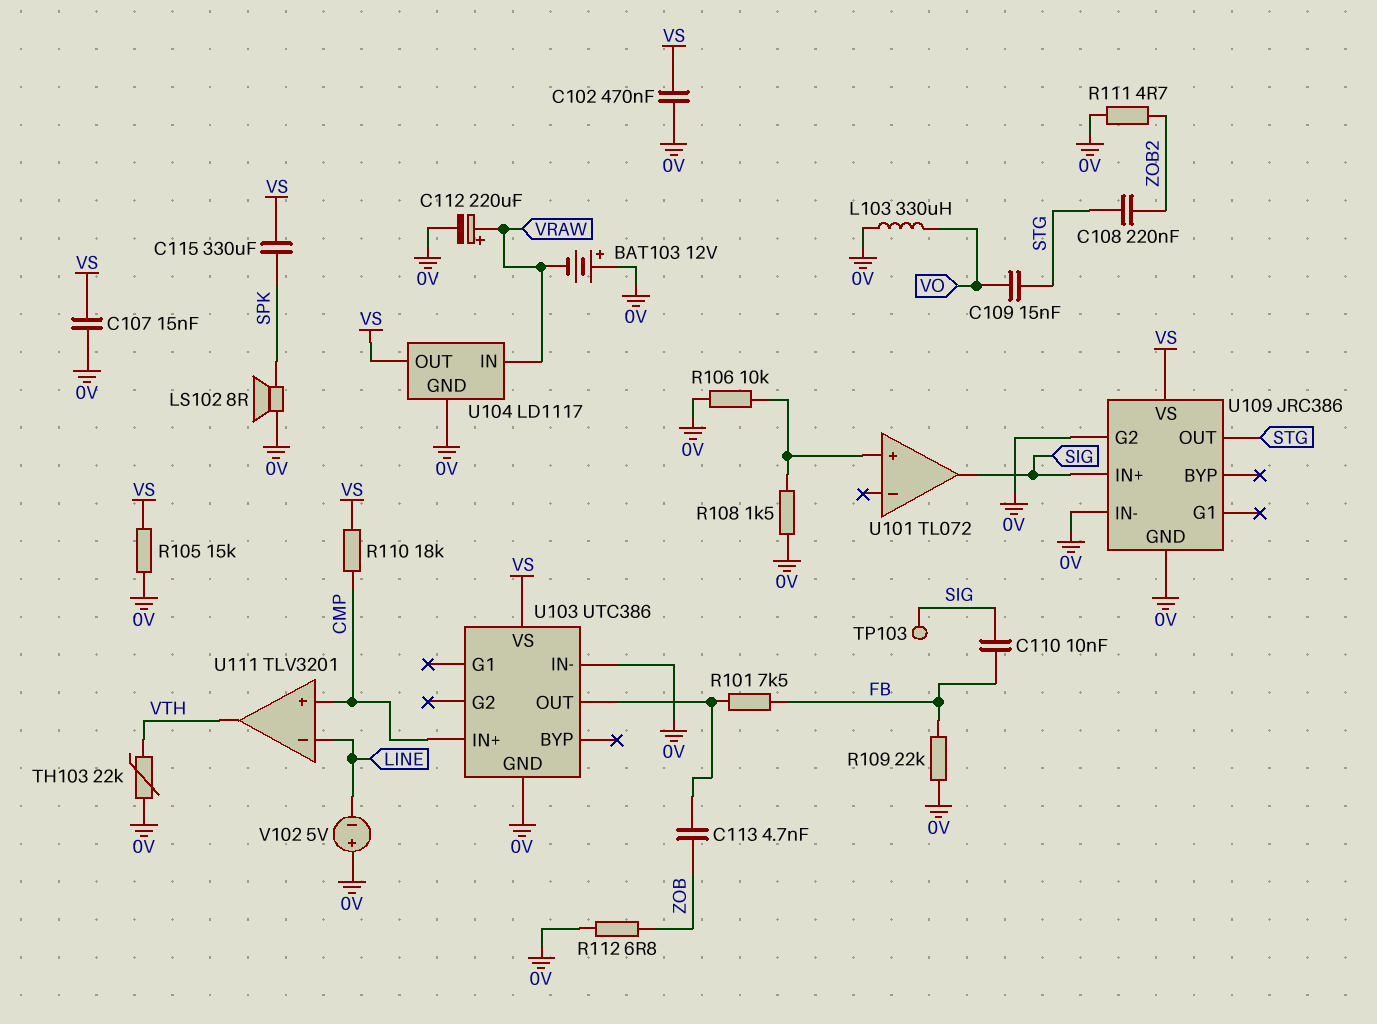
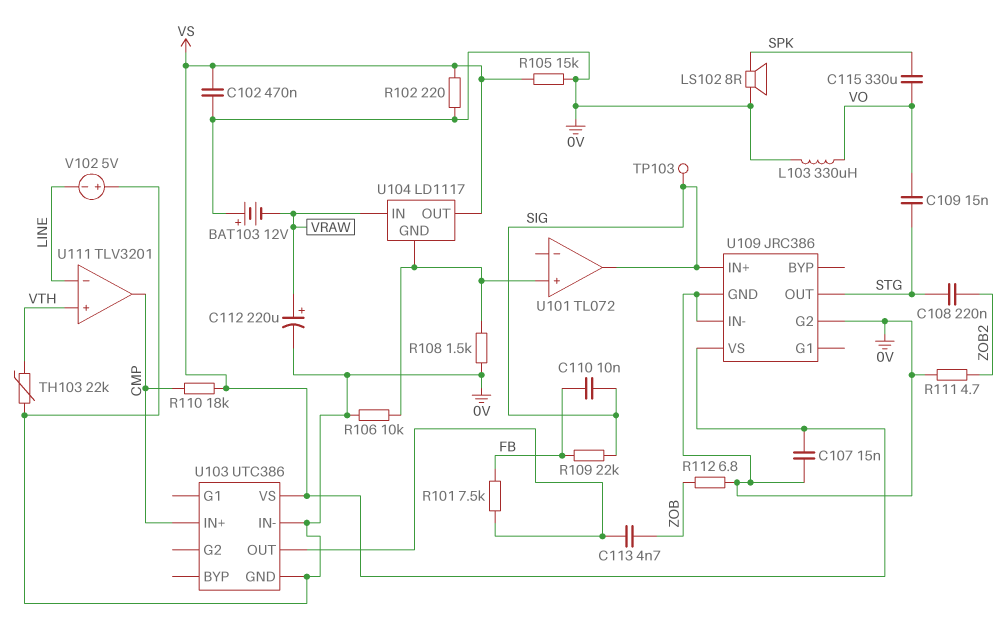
C115: 330uF (SPK, VS) -> 330uF (SPK, VO)
R102: none -> 220 (0V, VS)
R109: 22k (0V, FB) -> 22k (FB, SIG)
U104 pin GND: 0V -> U101/in+
U111 pin in+: CMP -> VTH
U111 pin out: VTH -> CMP

